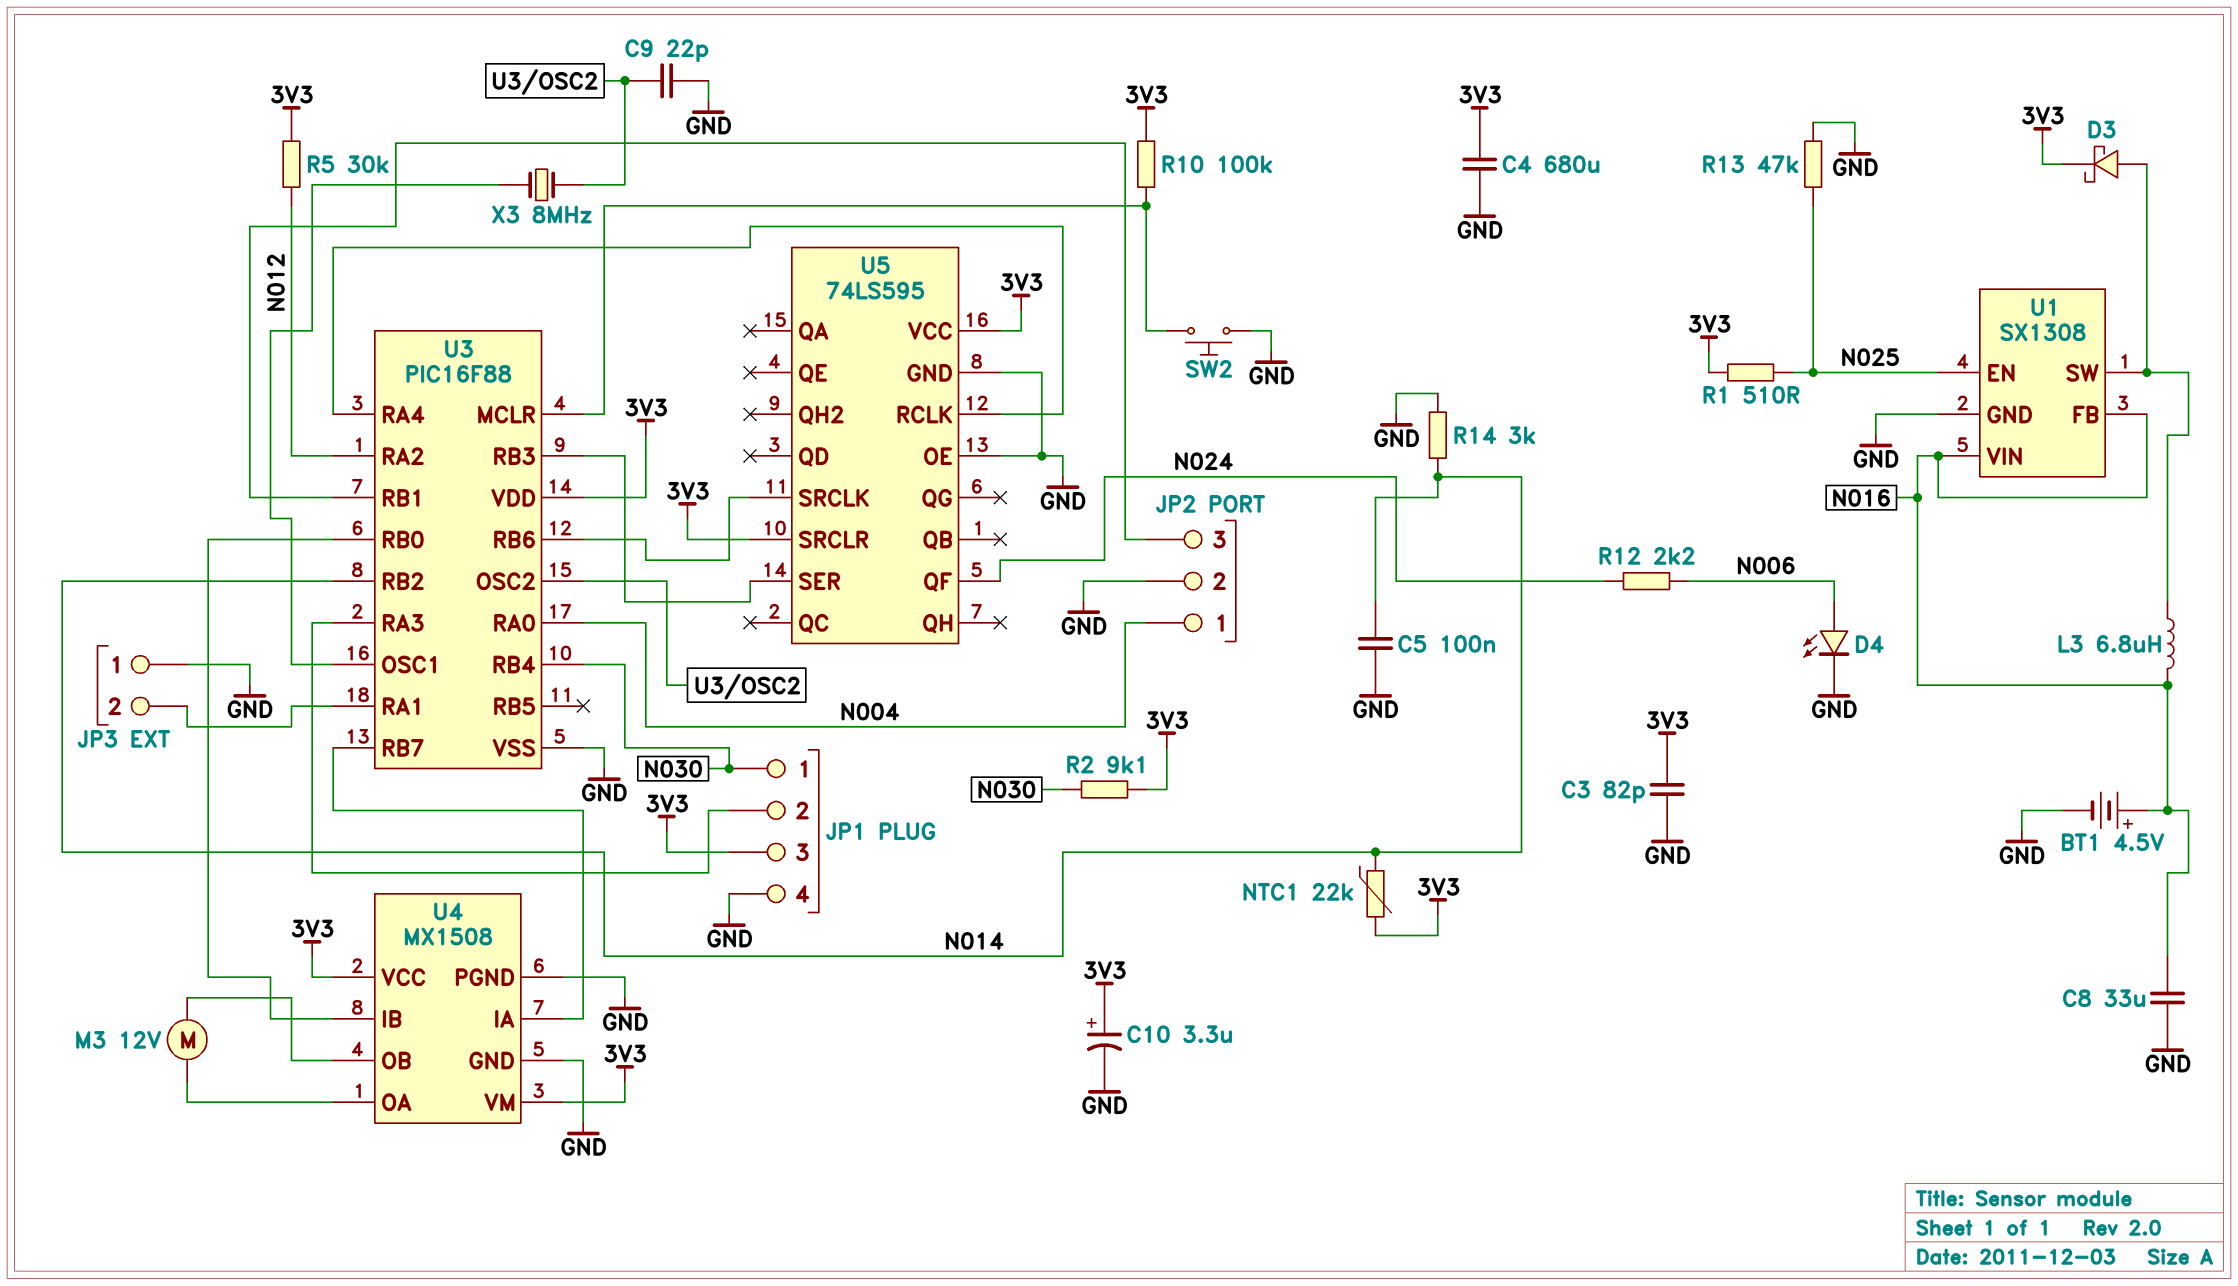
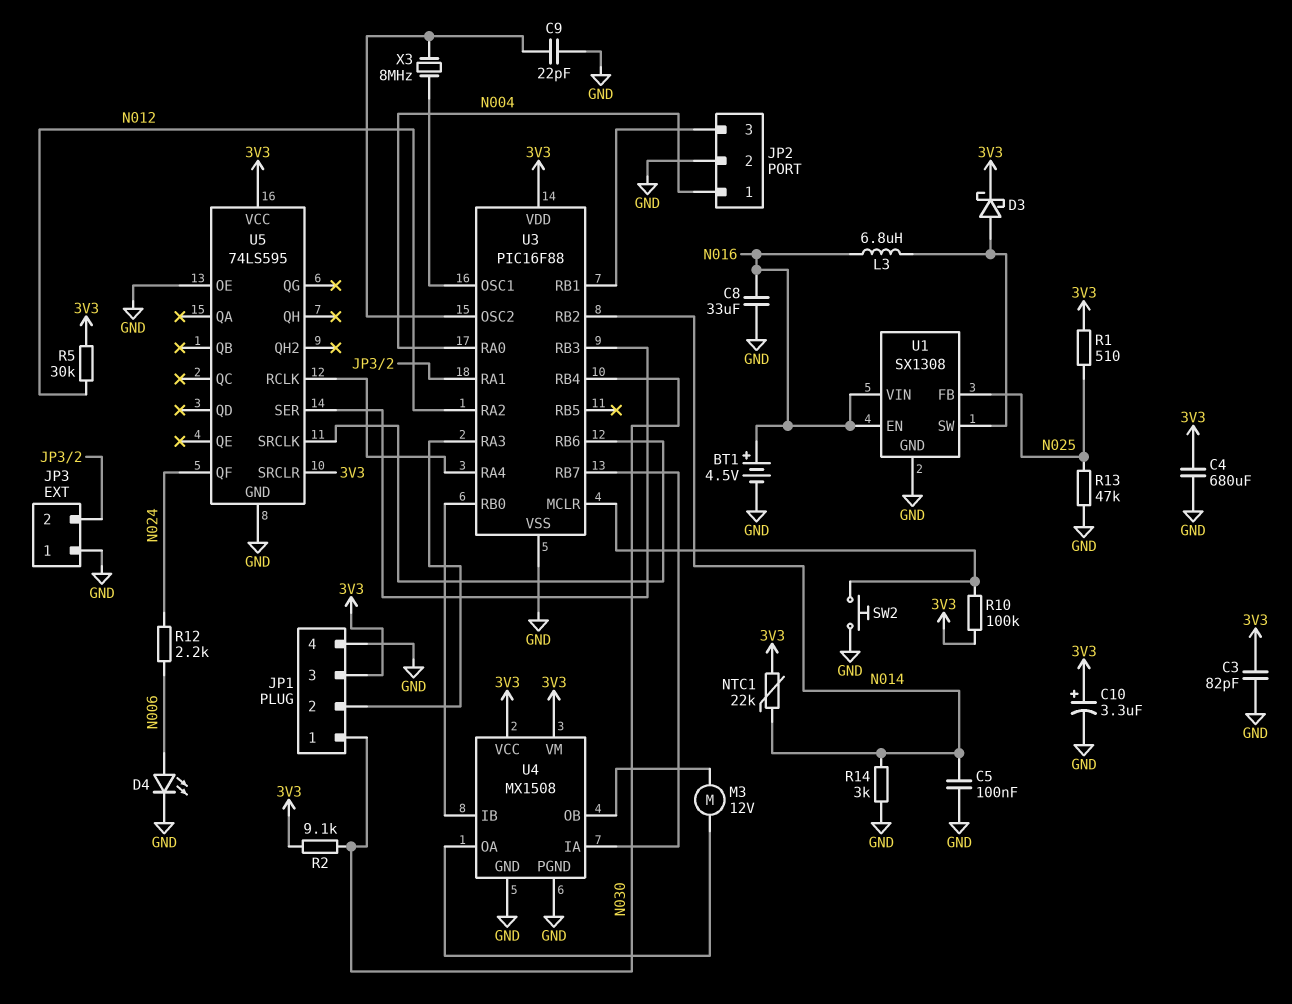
U1 pin EN: N025 -> N016
U1 pin FB: N016 -> N025

